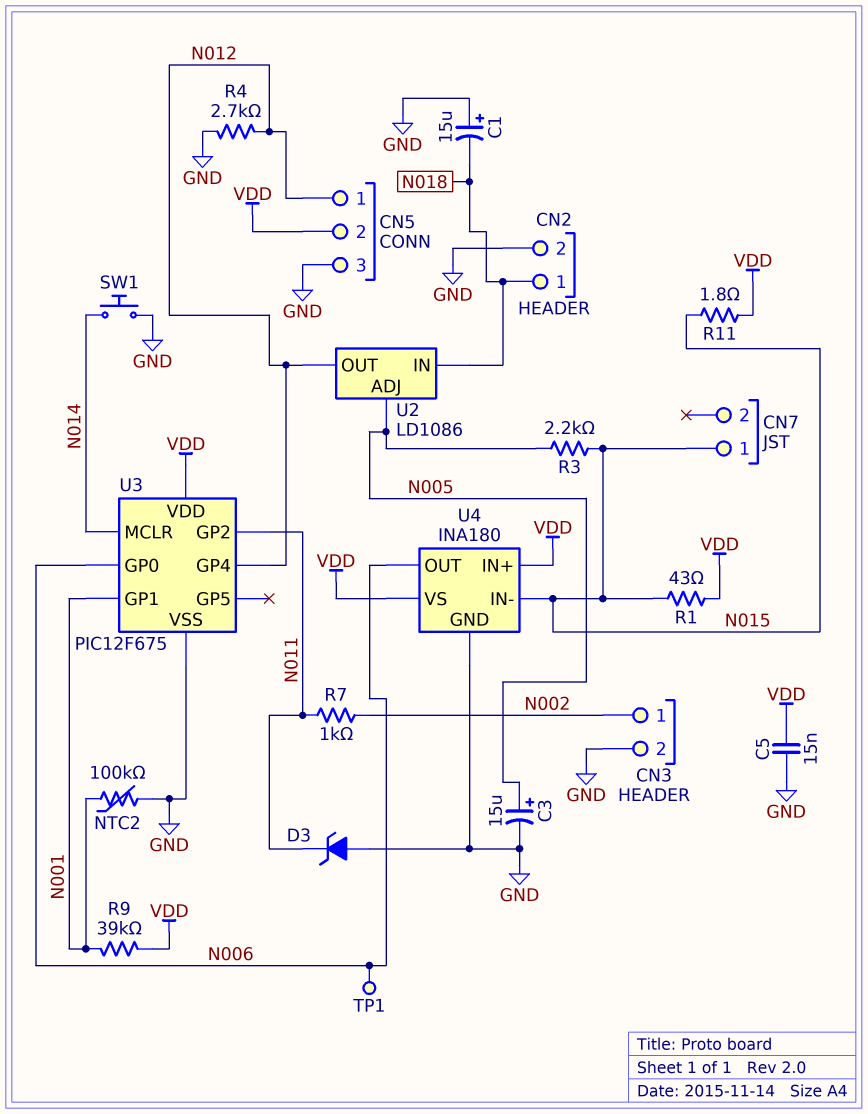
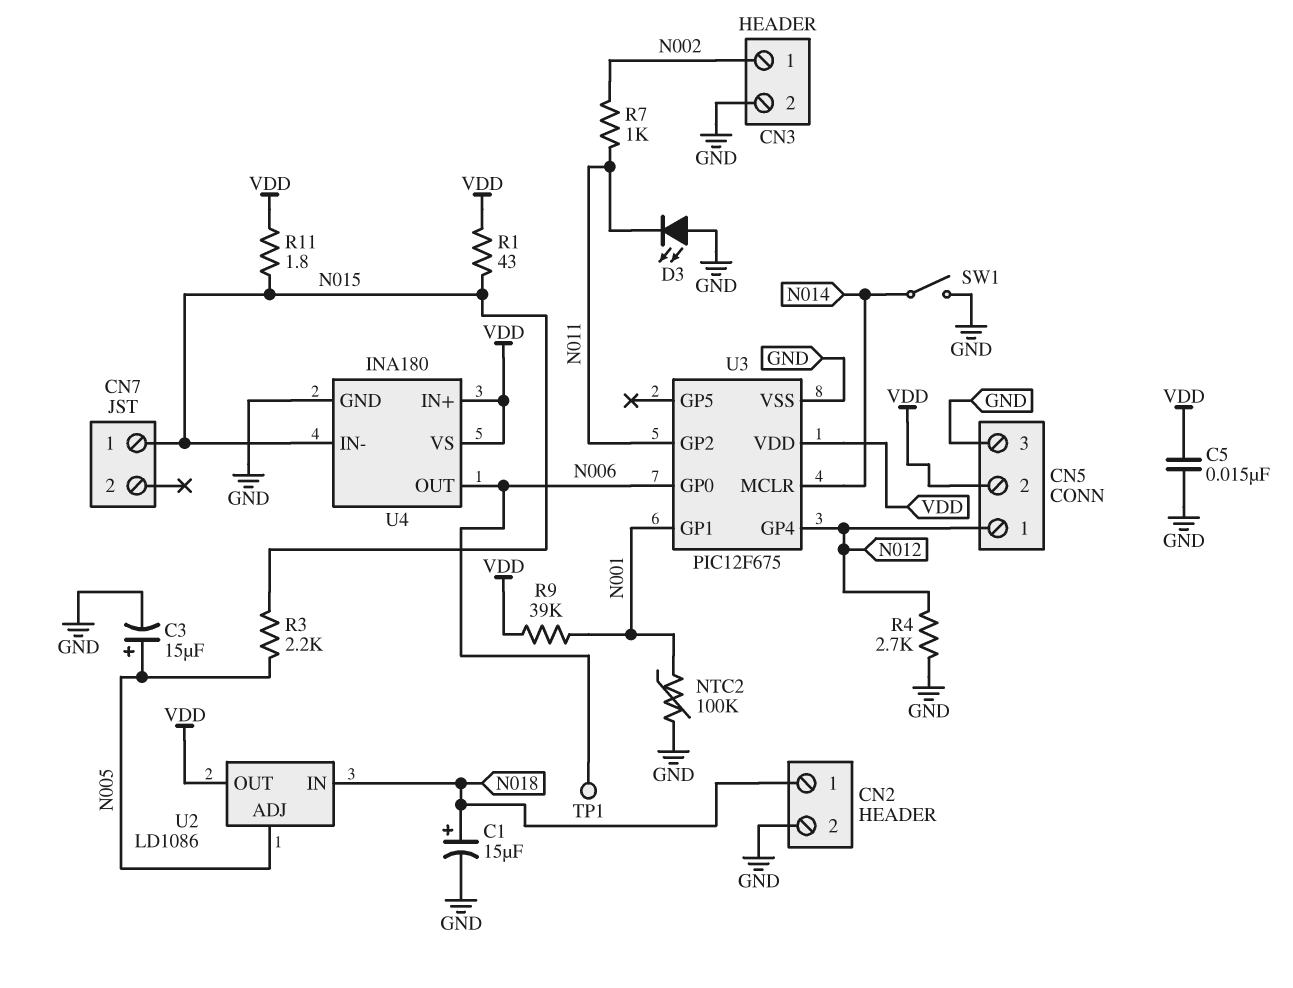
C1: 15uF (plus GND, minus N018) -> 15uF (plus N018, minus GND)
D3: zener (A GND, K N011) -> LED (A GND, K N011)
SW1: button (GND, N014) -> switch (GND, N014)
U2 pin OUT: N012 -> VDD

